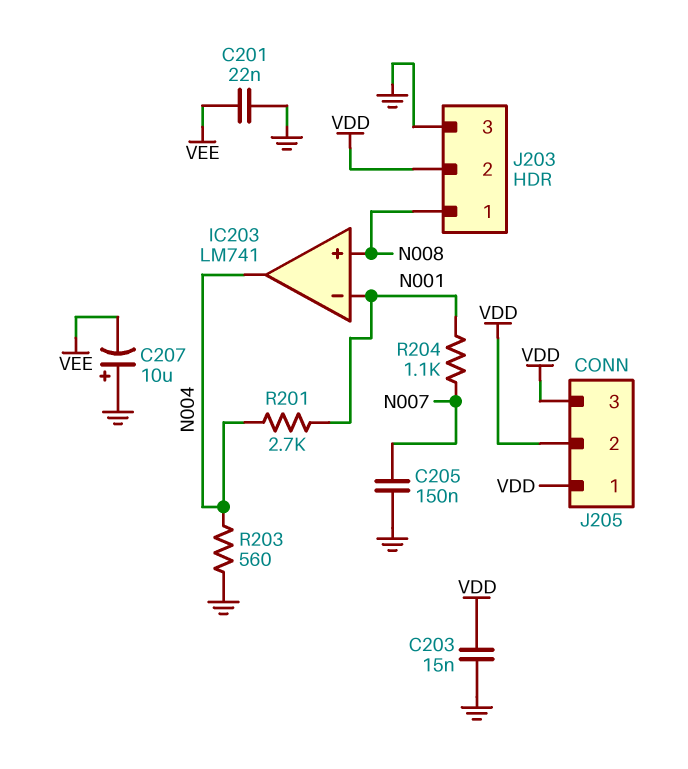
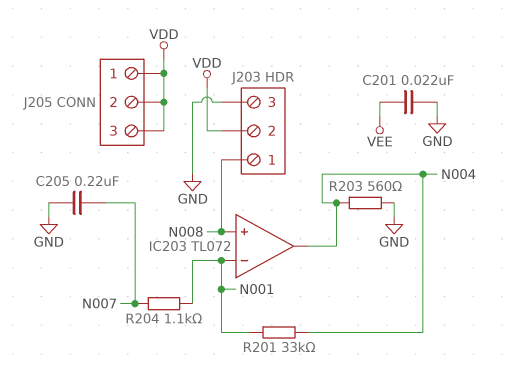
C203: 15nF (GND, VDD) -> none
C205: 150nF (GND, N007) -> 220nF (GND, N007)
C207: 10uF (plus GND, minus VEE) -> none
IC203: LM741 -> TL072
R201: 2.7k (N001, N004) -> 33k (N001, N004)

